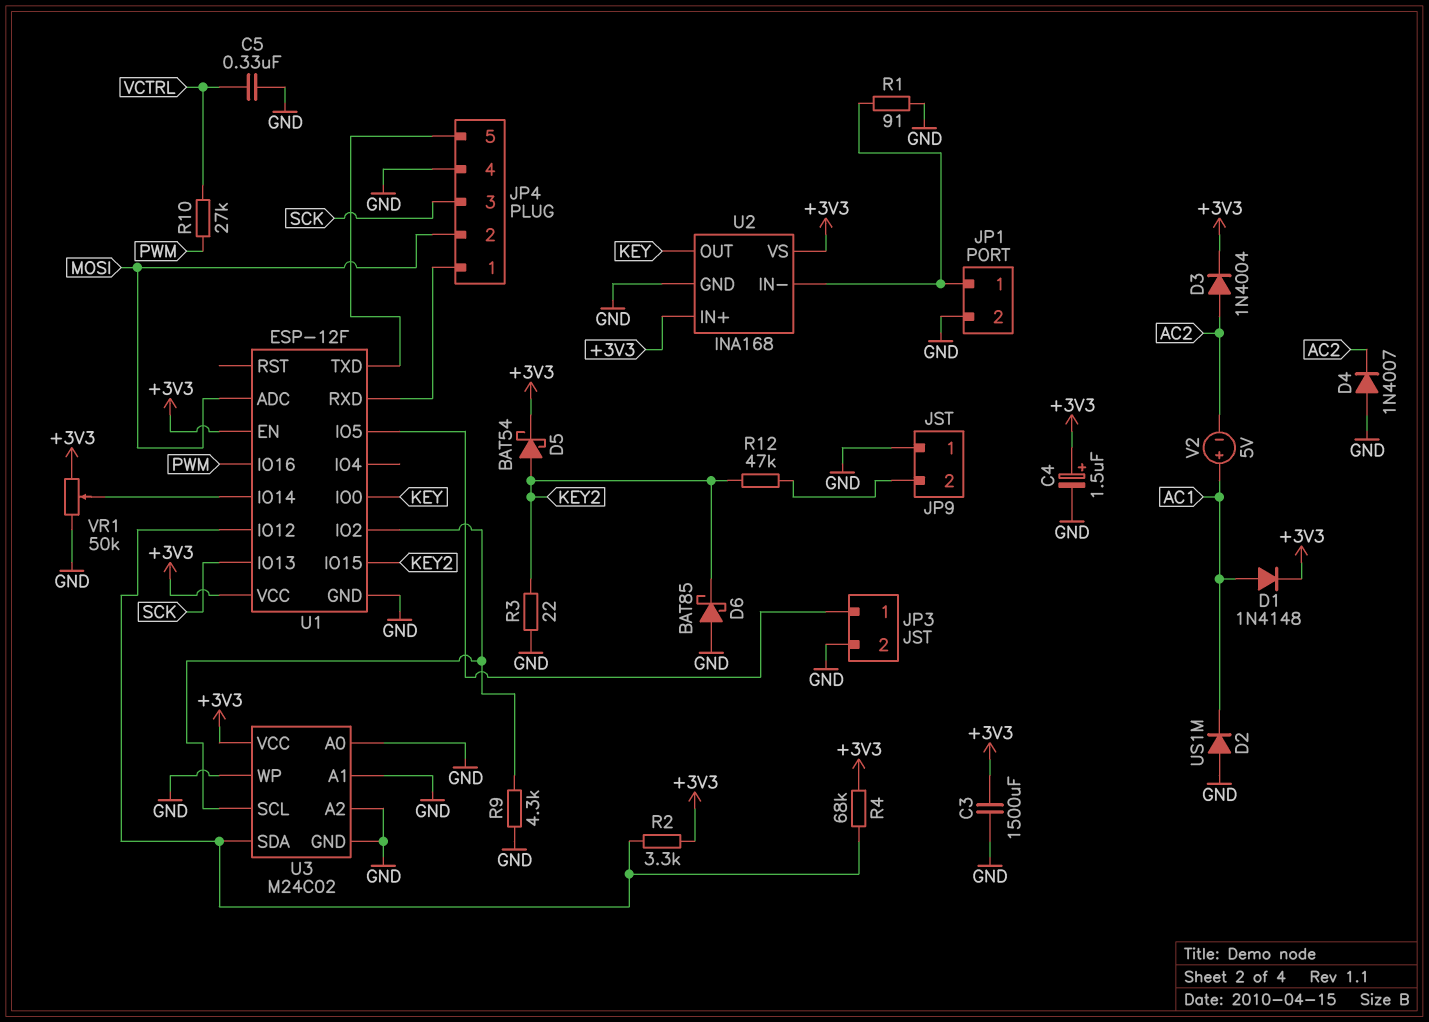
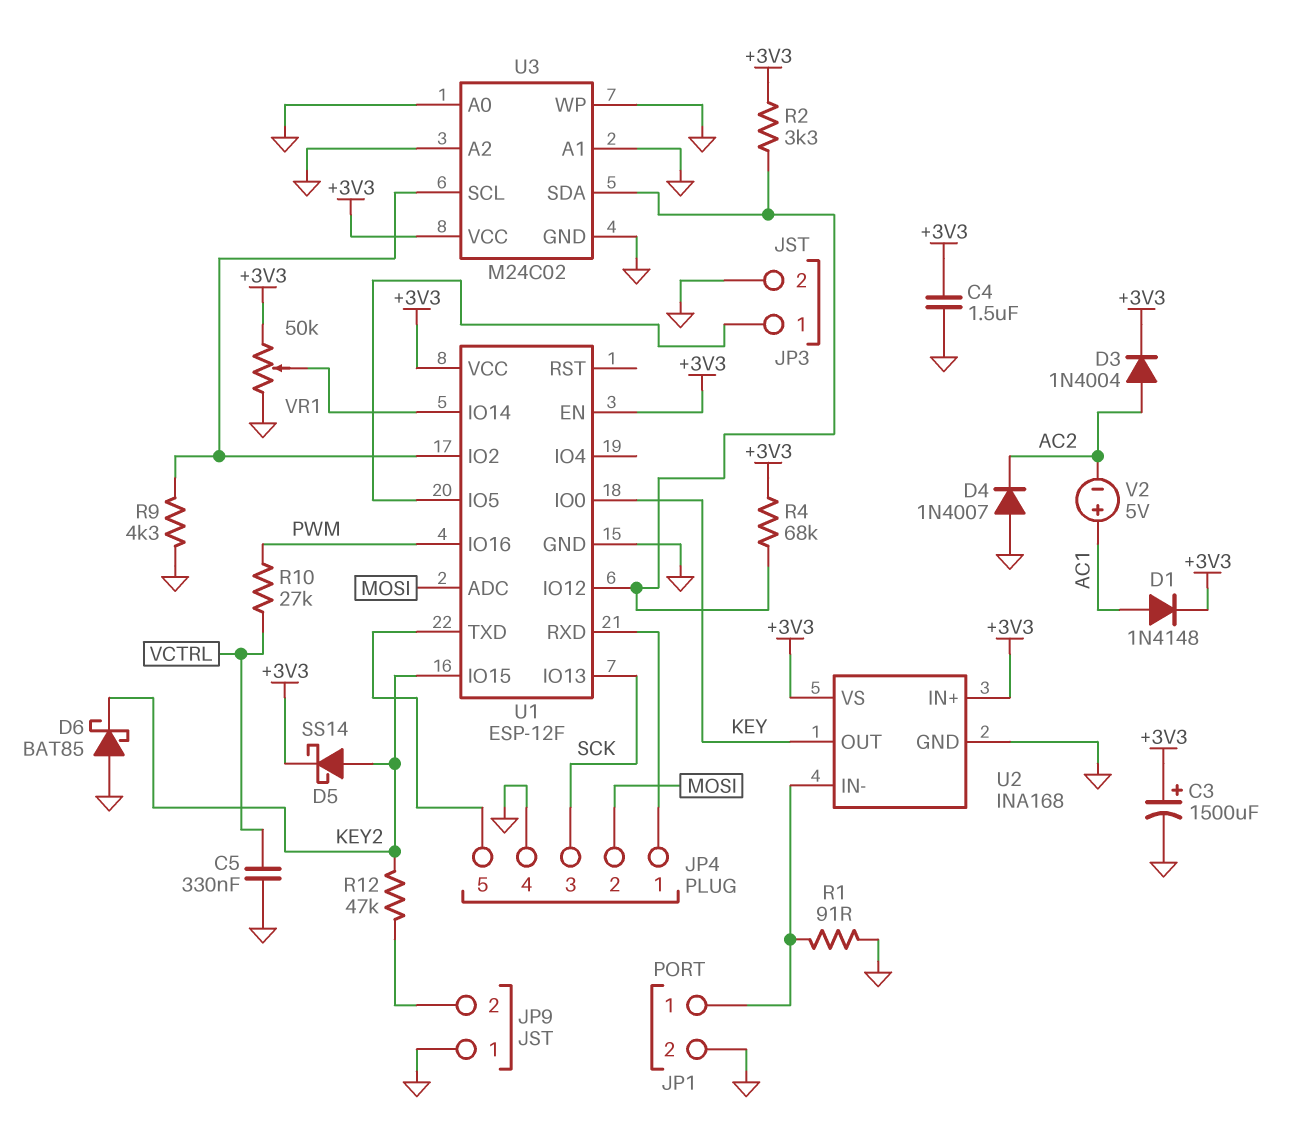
C3: 1500uF (+3V3, GND) -> 1500uF (plus +3V3, minus GND)
C4: 1.5uF (plus +3V3, minus GND) -> 1.5uF (+3V3, GND)
D2: diode US1M (A GND, K AC1) -> none
D5: schottky BAT54 (A KEY2, K +3V3) -> schottky SS14 (A KEY2, K +3V3)
R3: 22 (GND, KEY2) -> none

